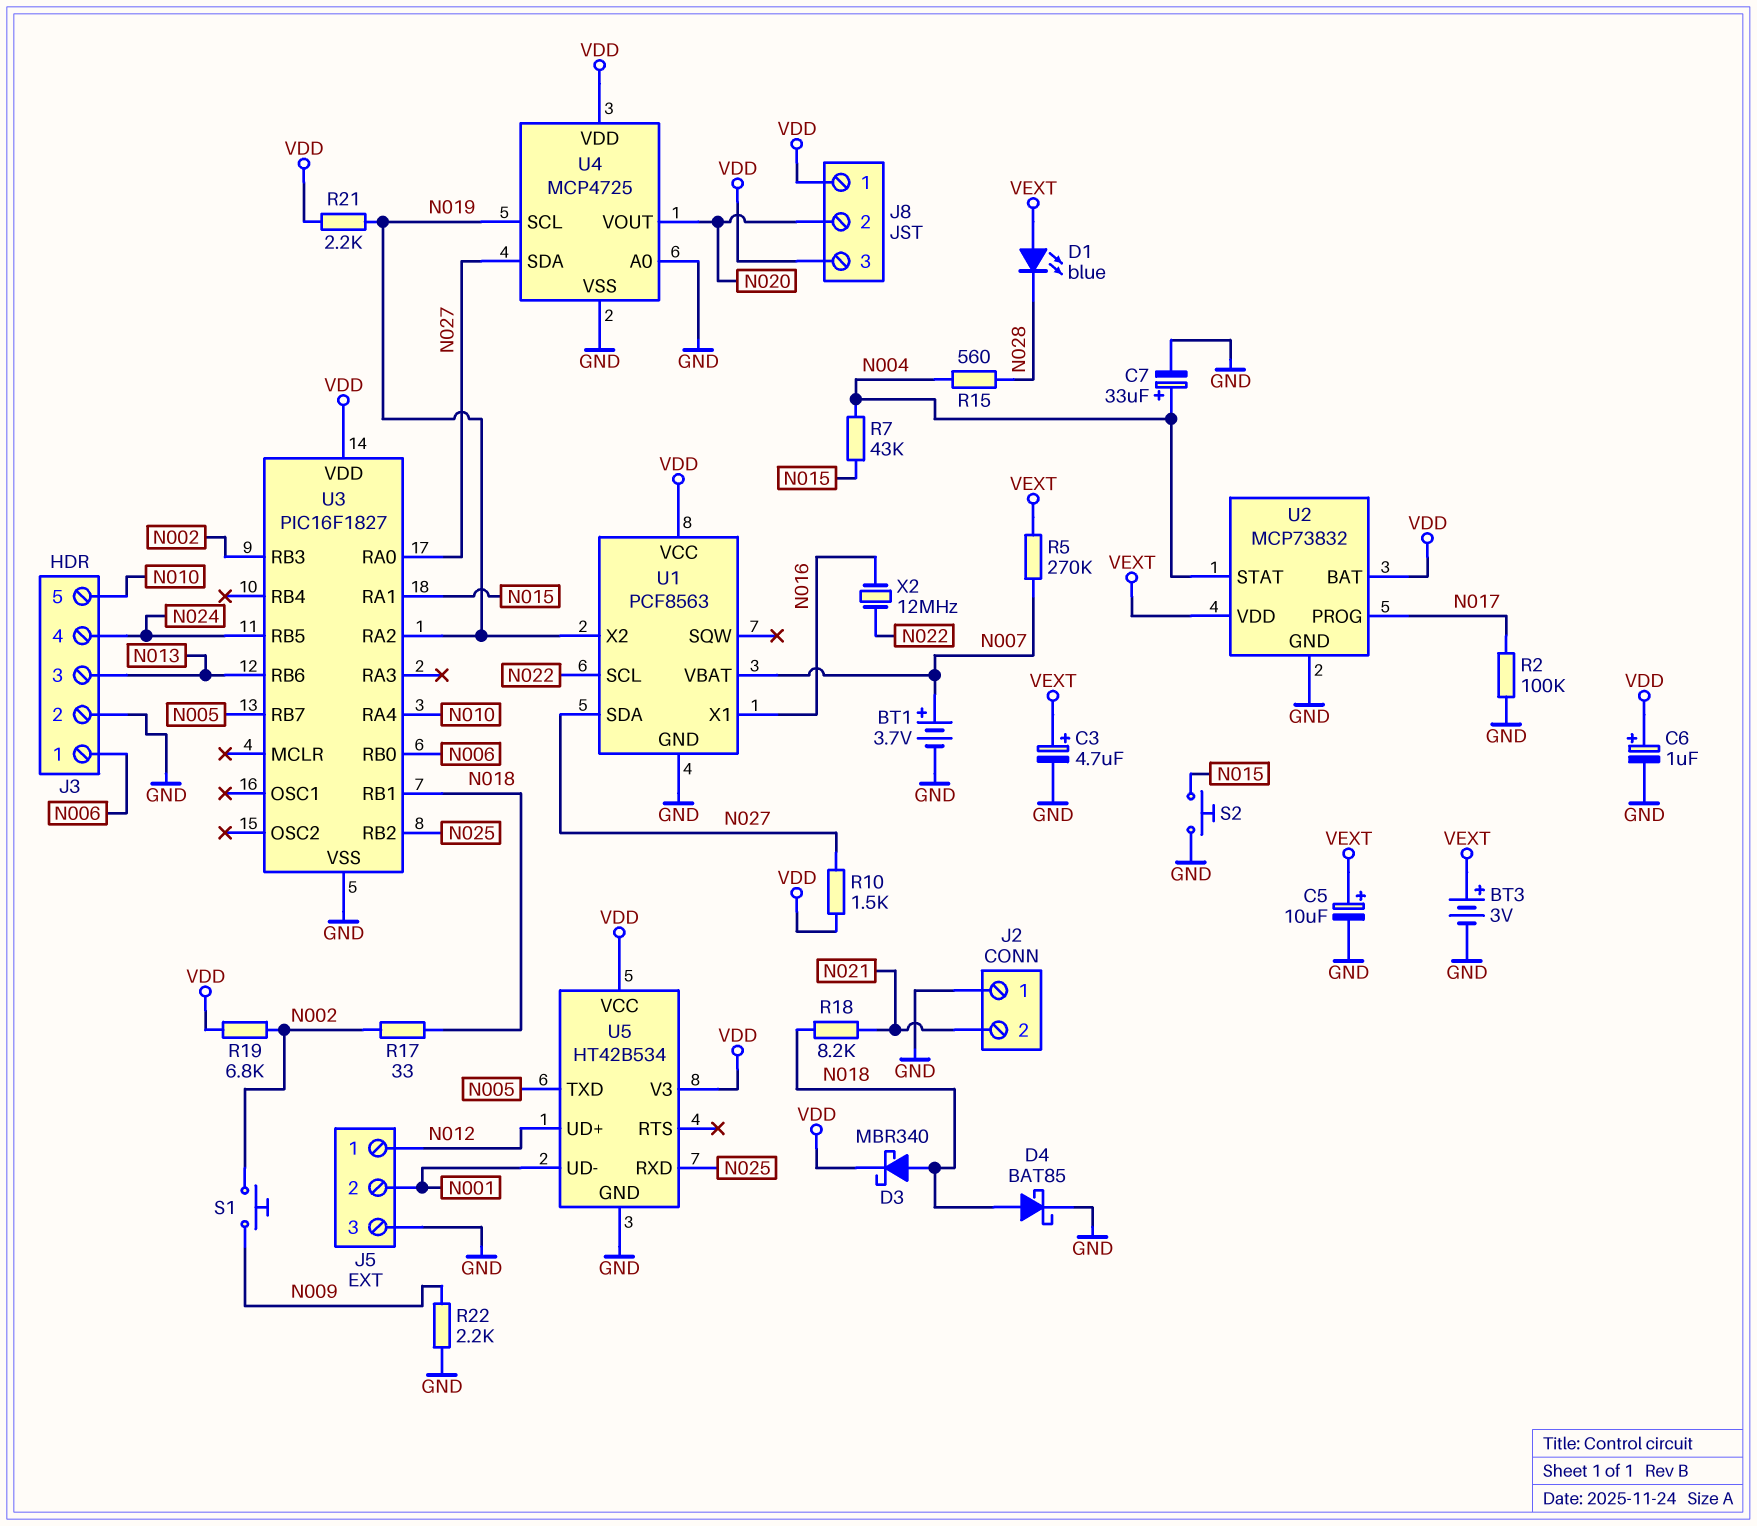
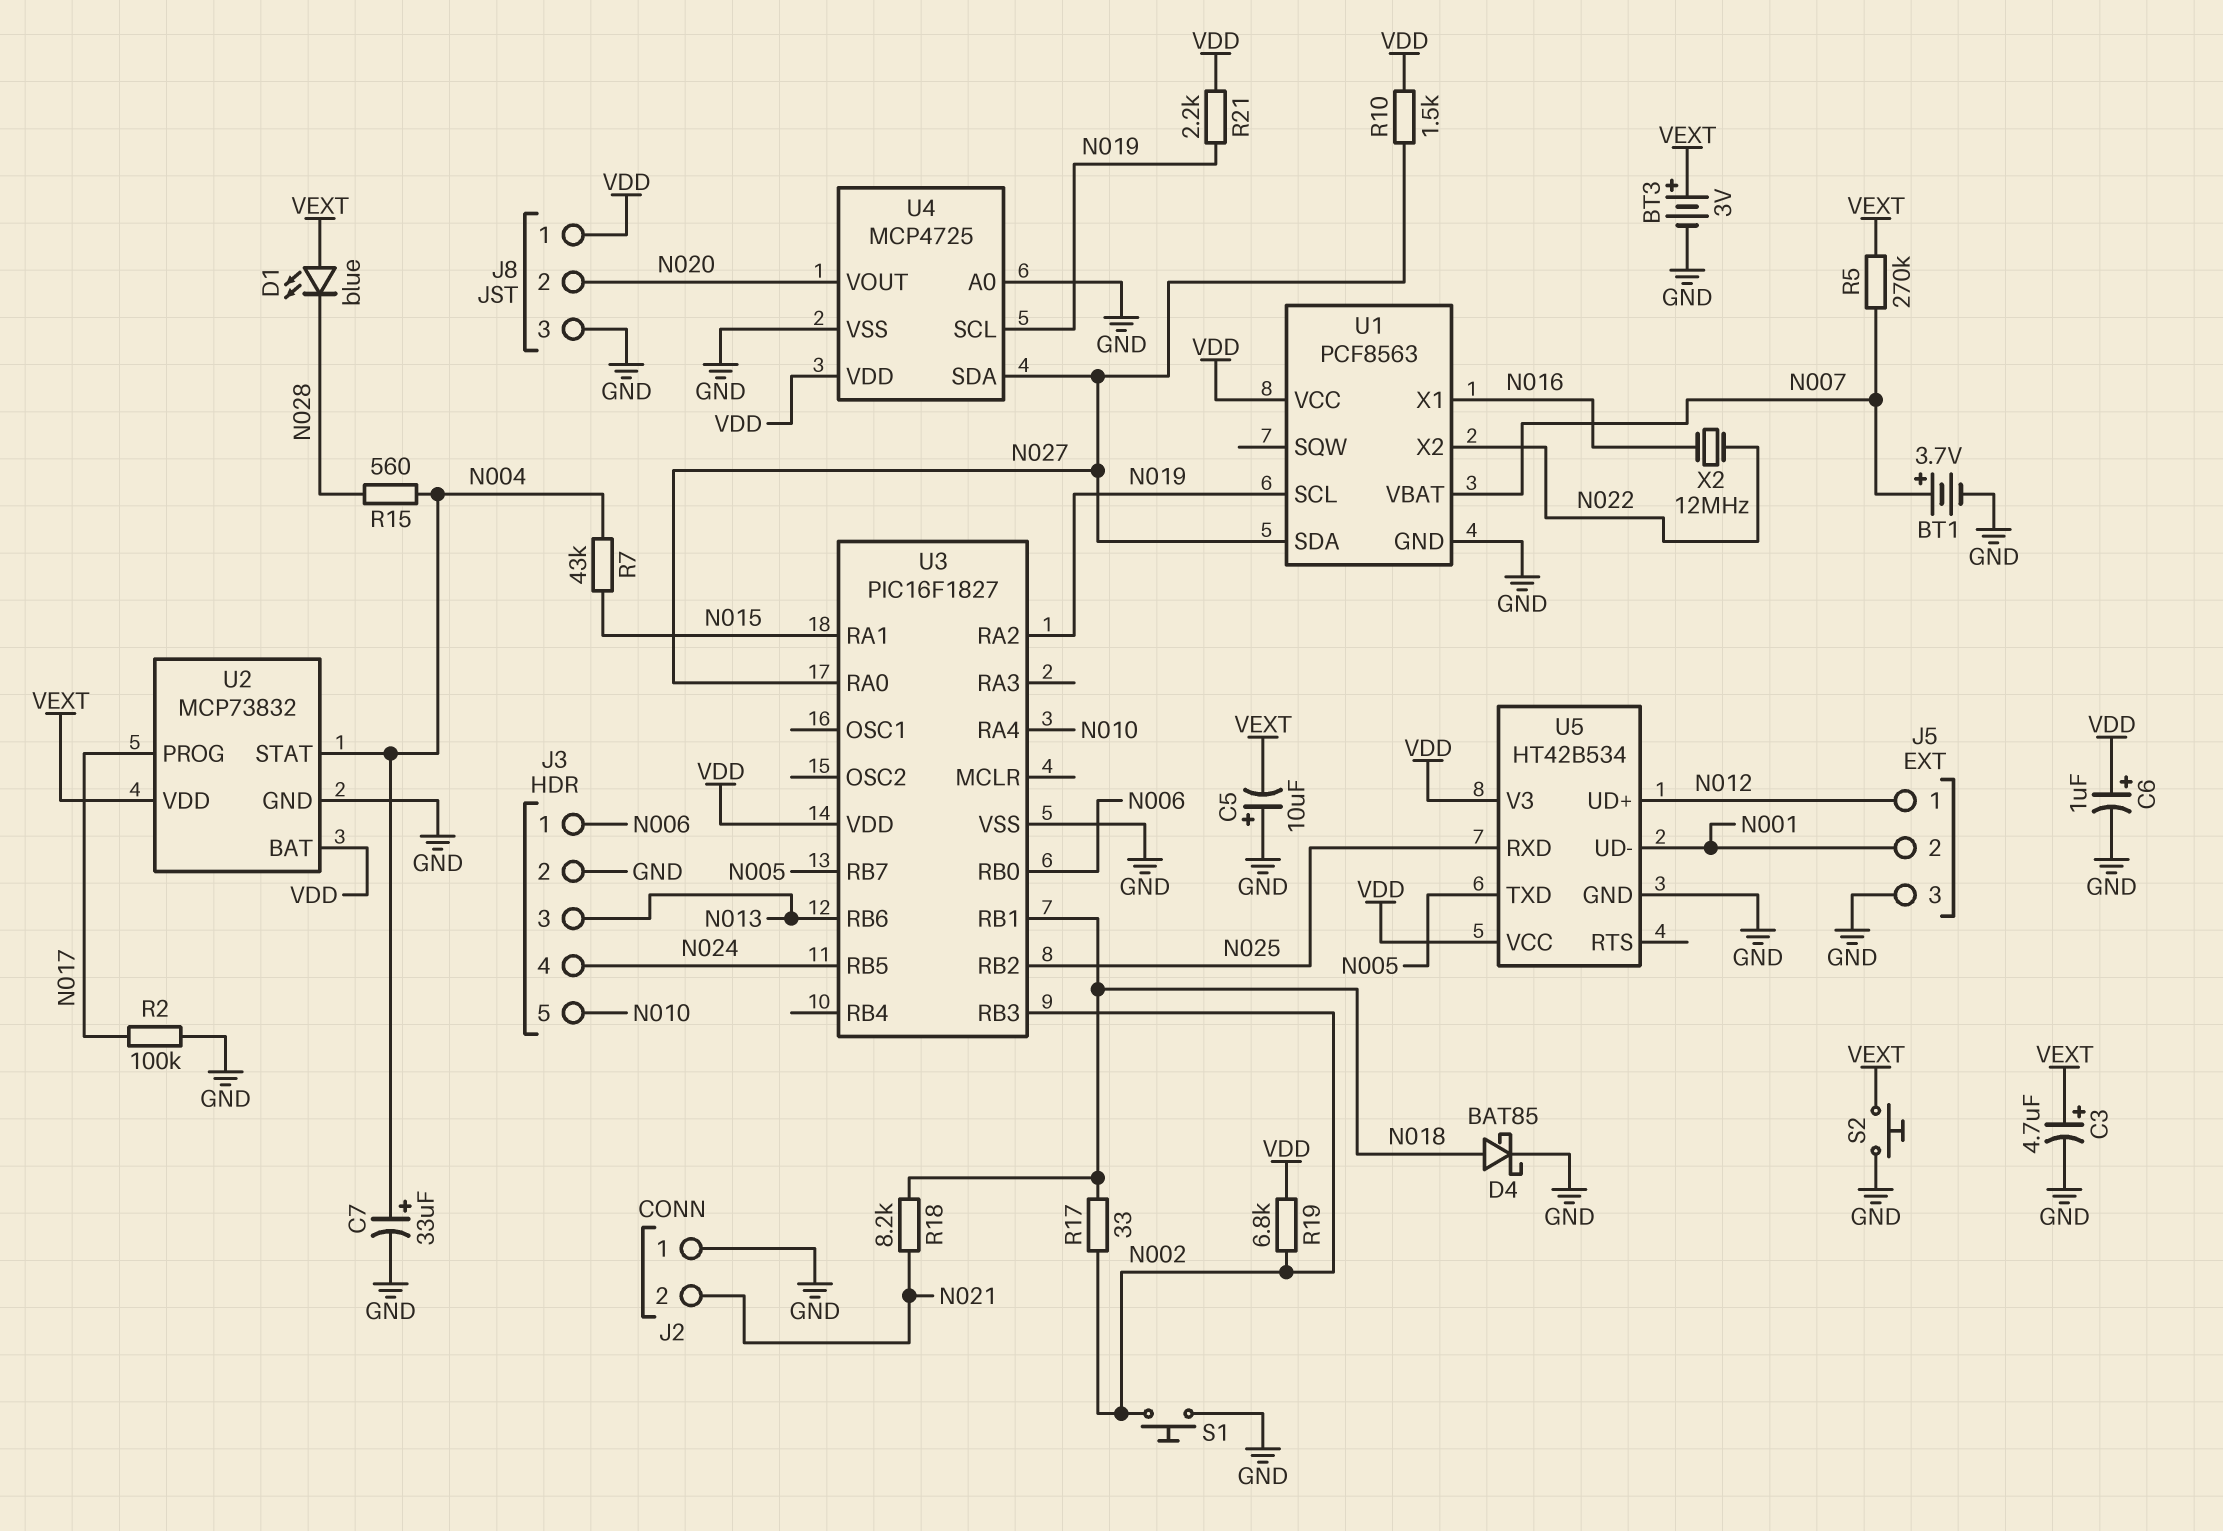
C5: 10uF (plus VEXT, minus GND) -> 10uF (plus GND, minus VEXT)
D3: schottky MBR340 (A N018, K VDD) -> none
J8 pin 3: VDD -> GND
R22: 2.2k (GND, N009) -> none
S1: button (N002, N009) -> button (GND, N002)
S2: button (GND, N015) -> button (GND, VEXT)
U1 pin SCL: N022 -> N019
U1 pin X2: N019 -> N022

